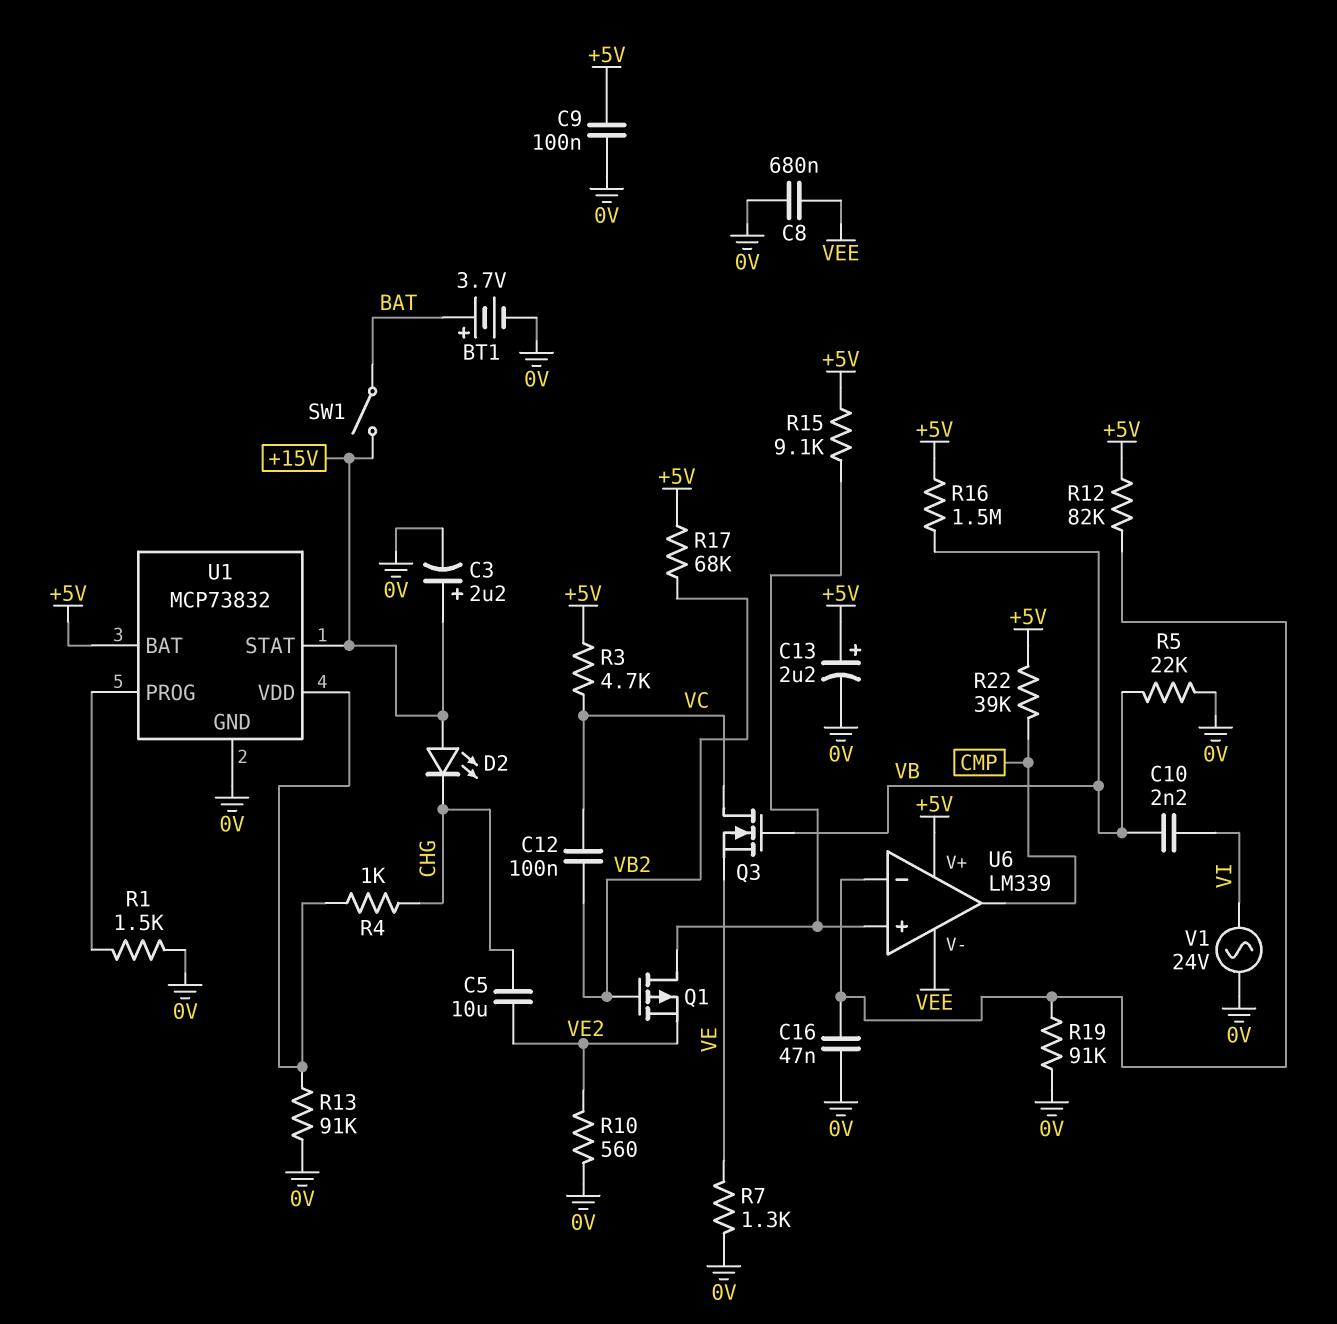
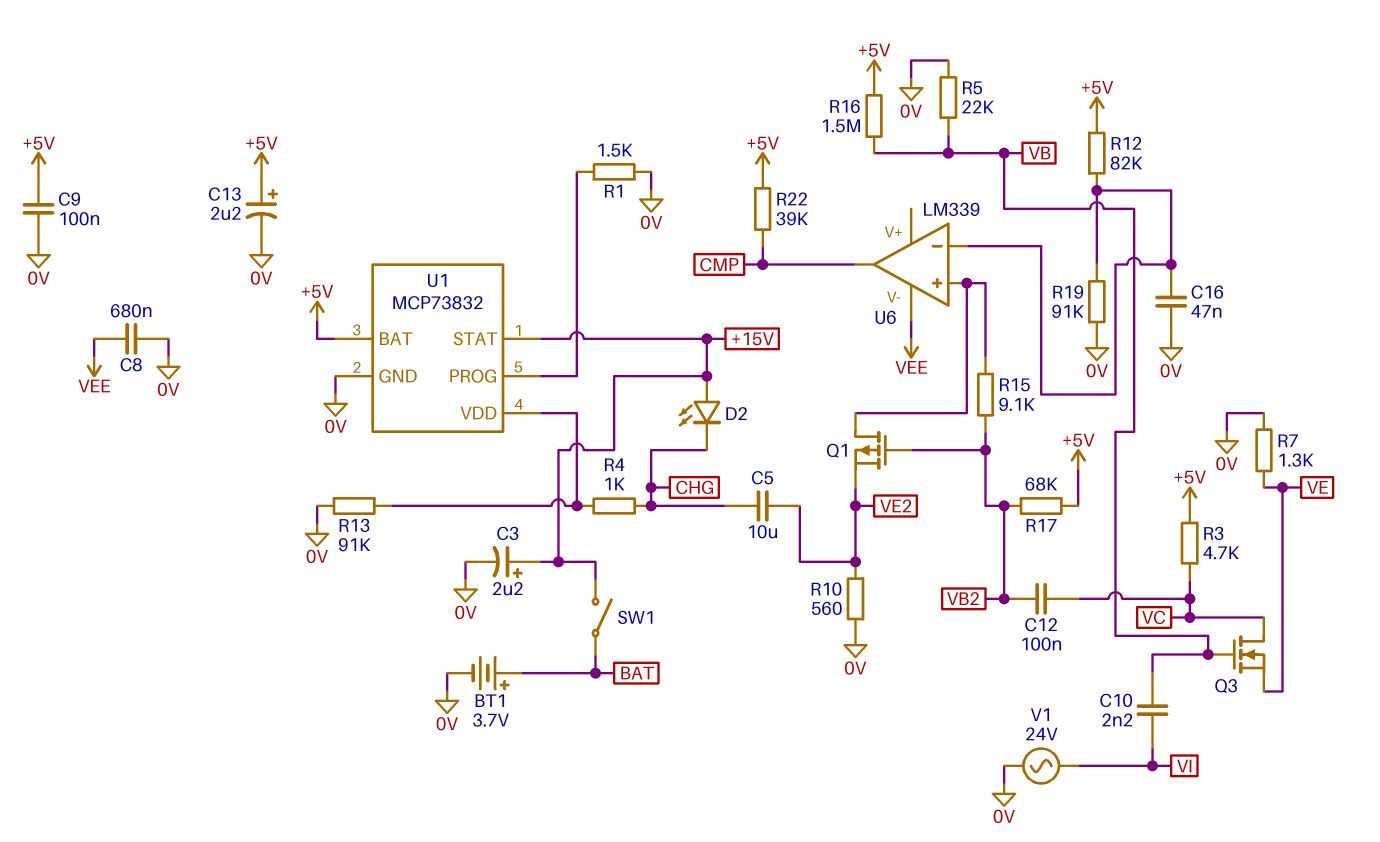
R15: 9.1k (+5V, U6/in+) -> 9.1k (U6/in+, VB2)
U6 pin V+: +5V -> none

